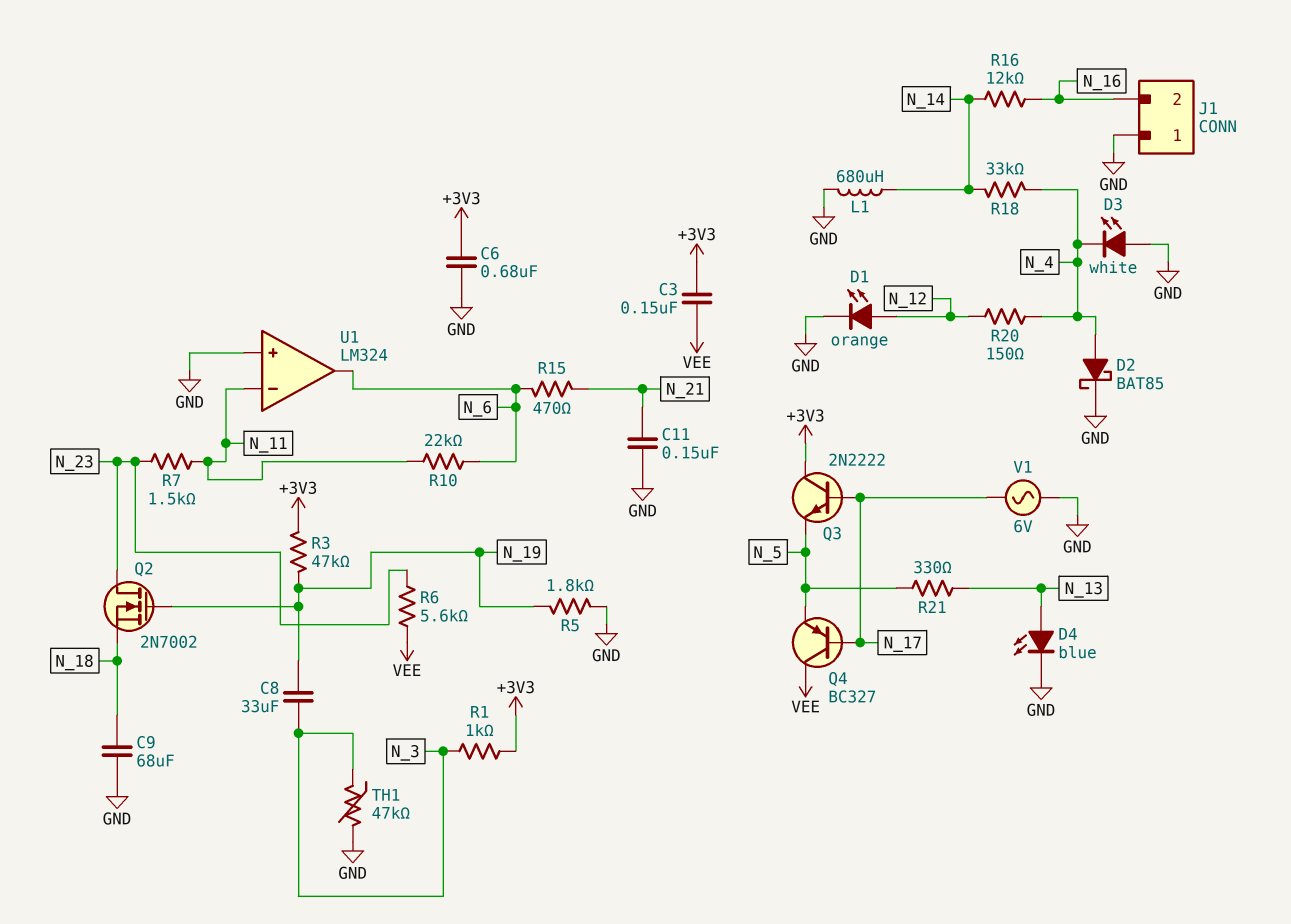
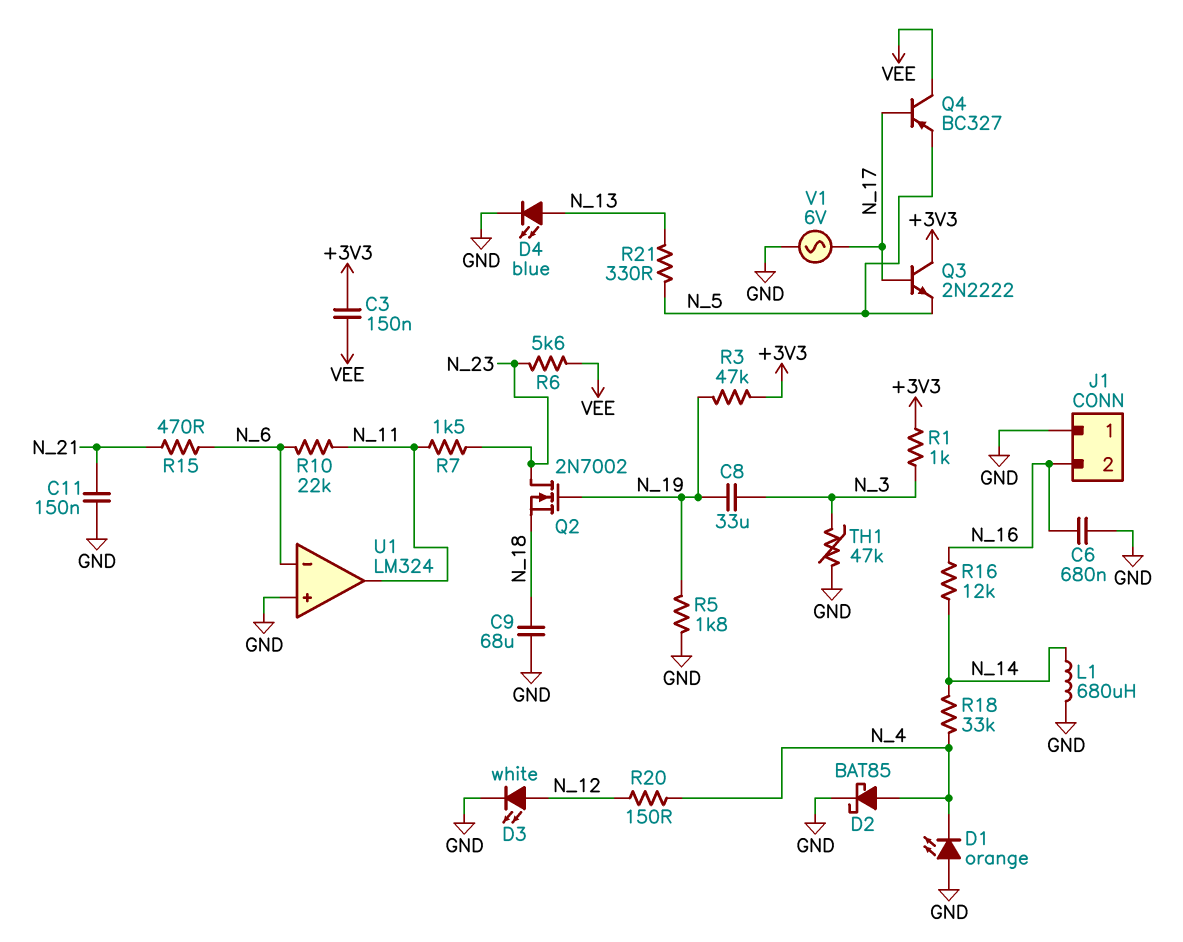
C6: 680nF (+3V3, GND) -> 680nF (GND, N_16)
D1: LED orange (A N_12, K GND) -> LED orange (A GND, K N_4)
D3: LED white (A GND, K N_4) -> LED white (A N_12, K GND)
U1 pin in-: N_11 -> N_6
U1 pin out: N_6 -> N_11

